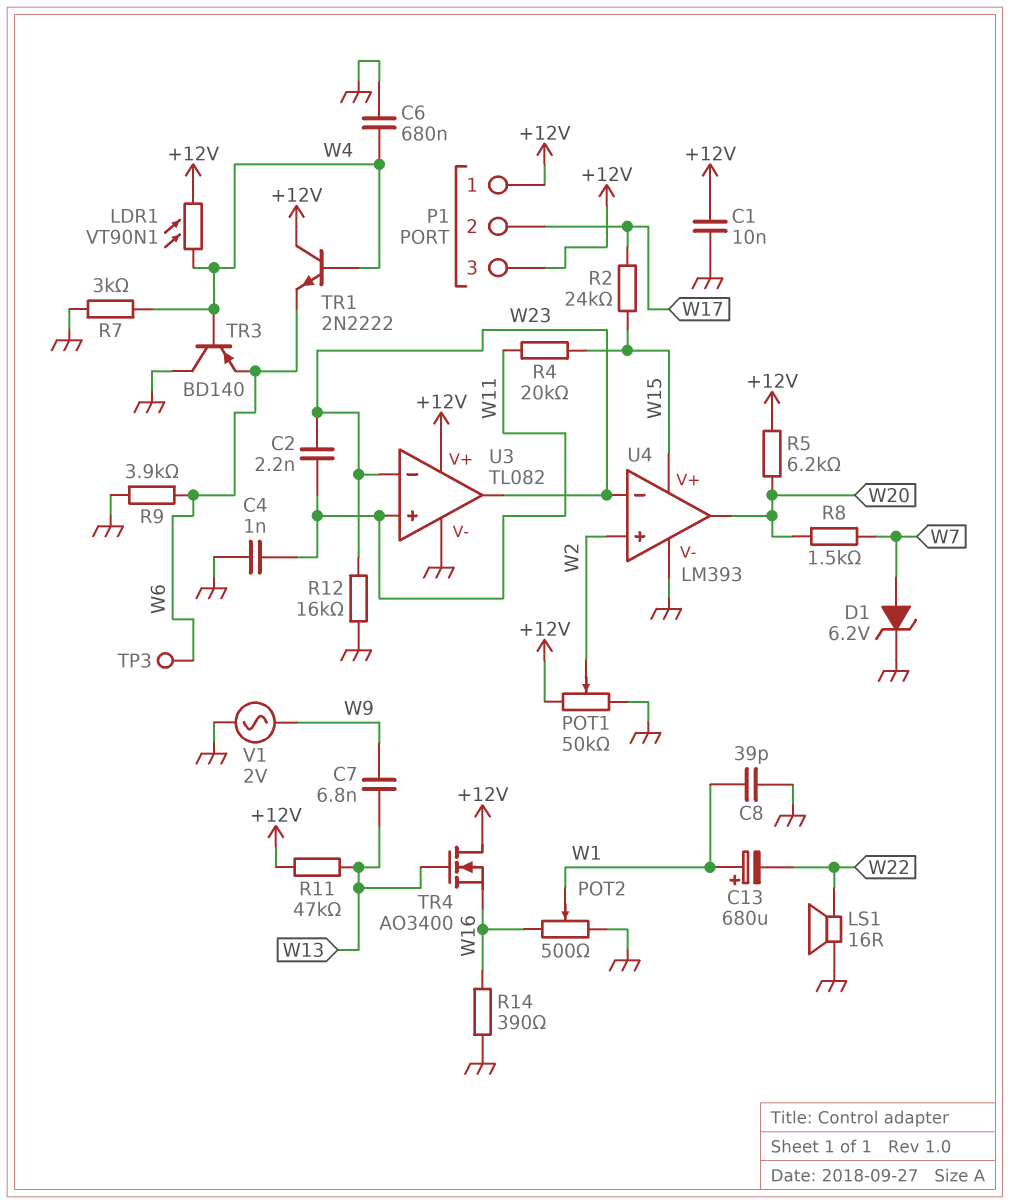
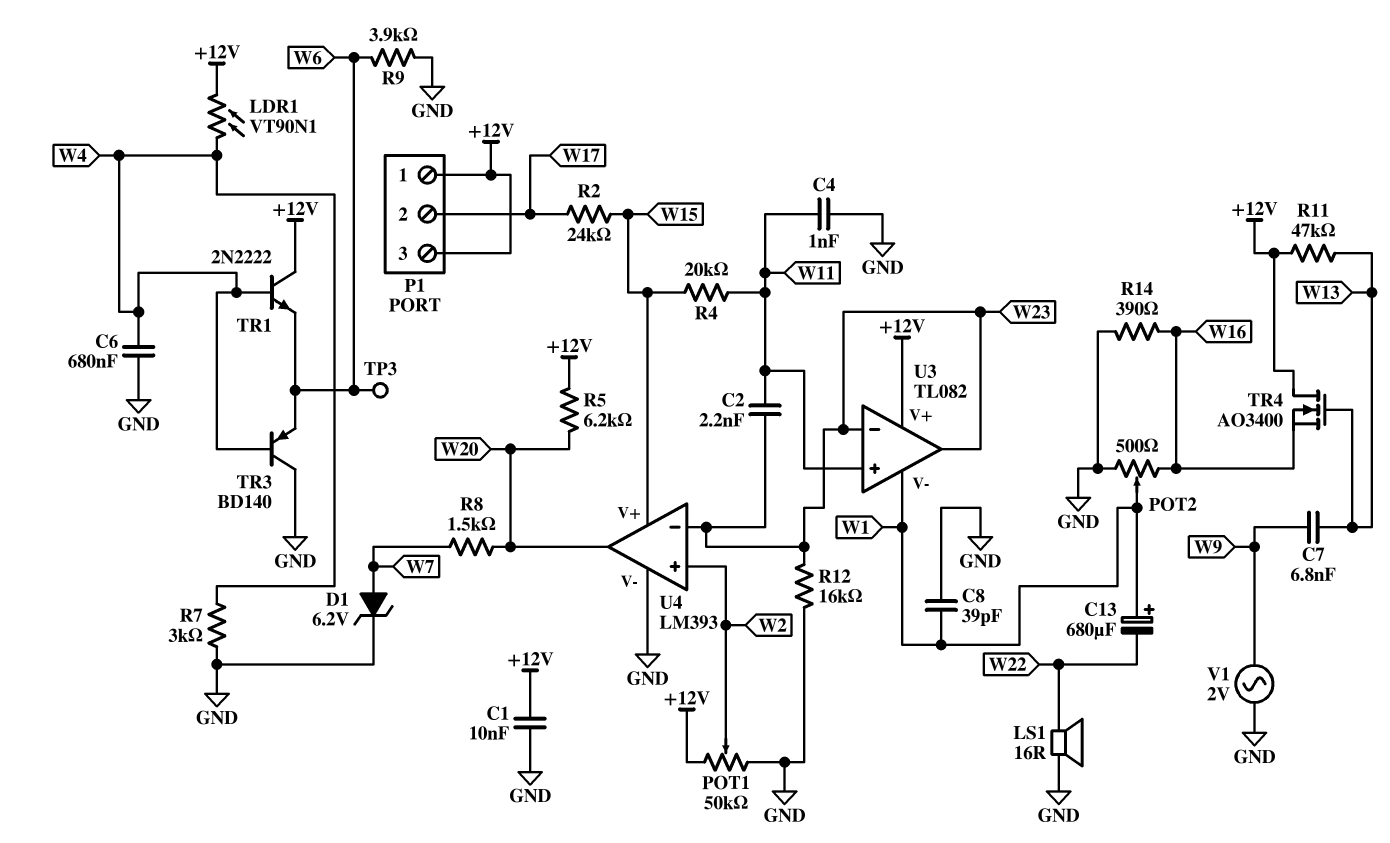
U3 pin V-: GND -> W1

